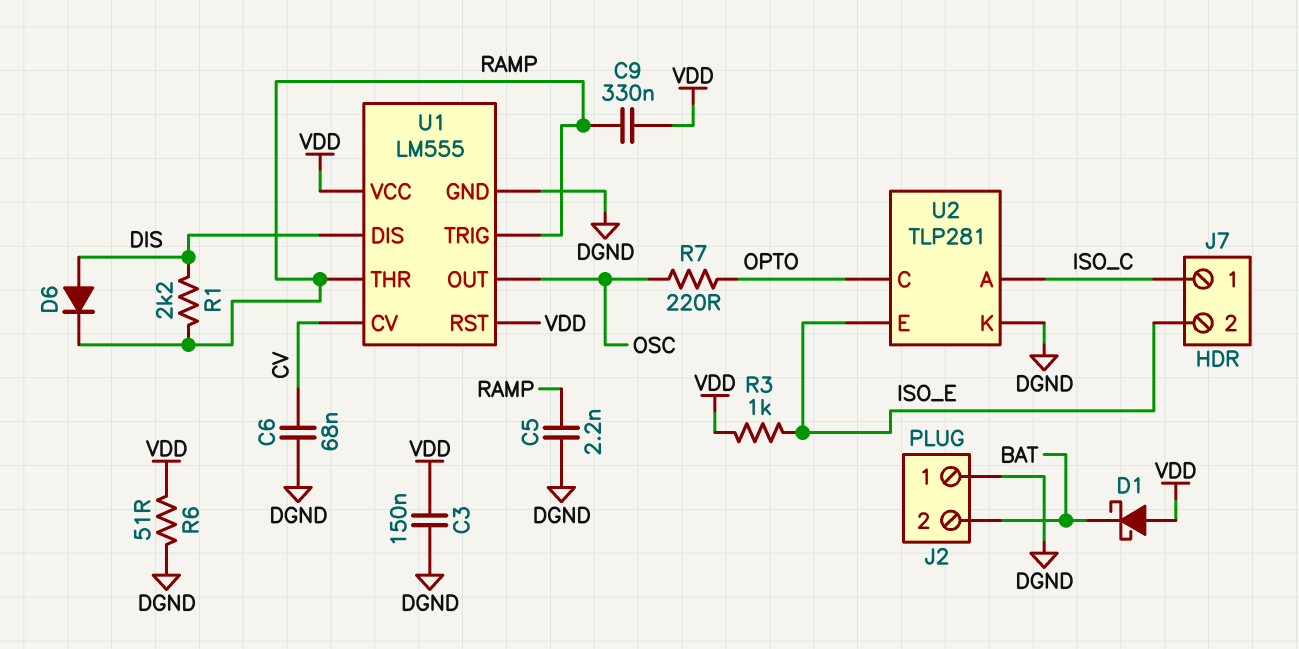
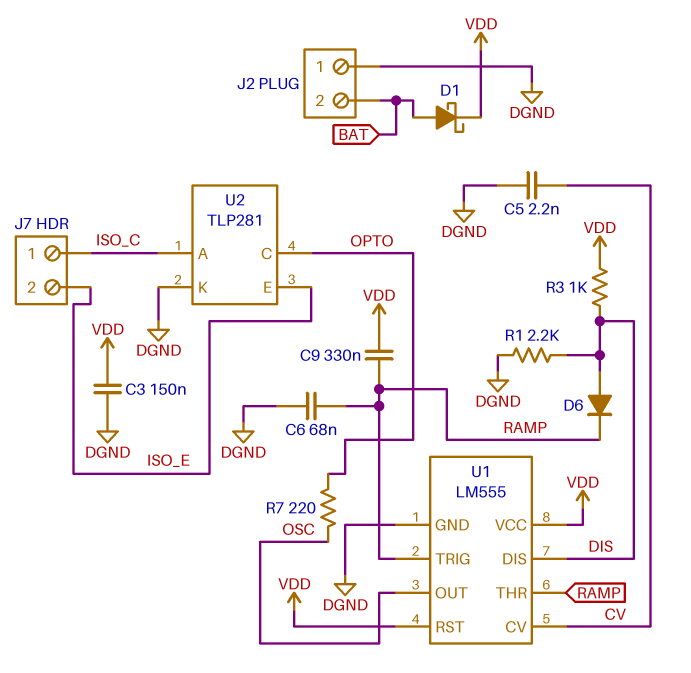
C5: 2.2nF (DGND, RAMP) -> 2.2nF (CV, DGND)
C6: 68nF (CV, DGND) -> 68nF (DGND, RAMP)
D1: schottky (A VDD, K BAT) -> schottky (A BAT, K VDD)
R1: 2.2k (DIS, RAMP) -> 2.2k (DGND, DIS)
R3: 1k (ISO_E, VDD) -> 1k (DIS, VDD)
R6: 51 (DGND, VDD) -> none

